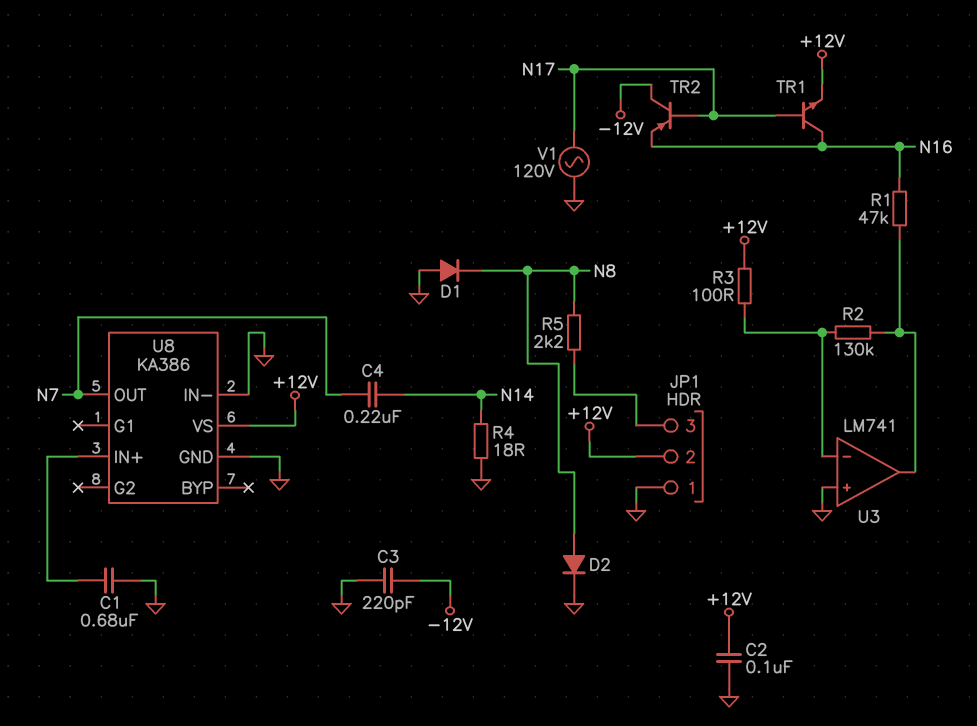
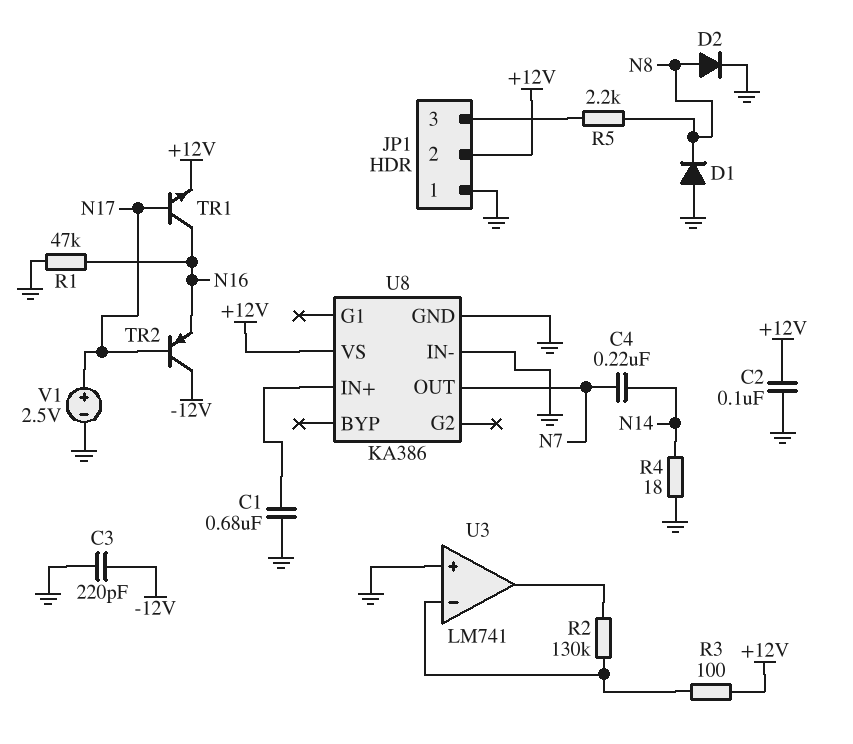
R1: 47k (N16, U3/out) -> 47k (GND, N16)
V1: AC 120V (GND, N17) -> 2.5V (plus N17, minus GND)

